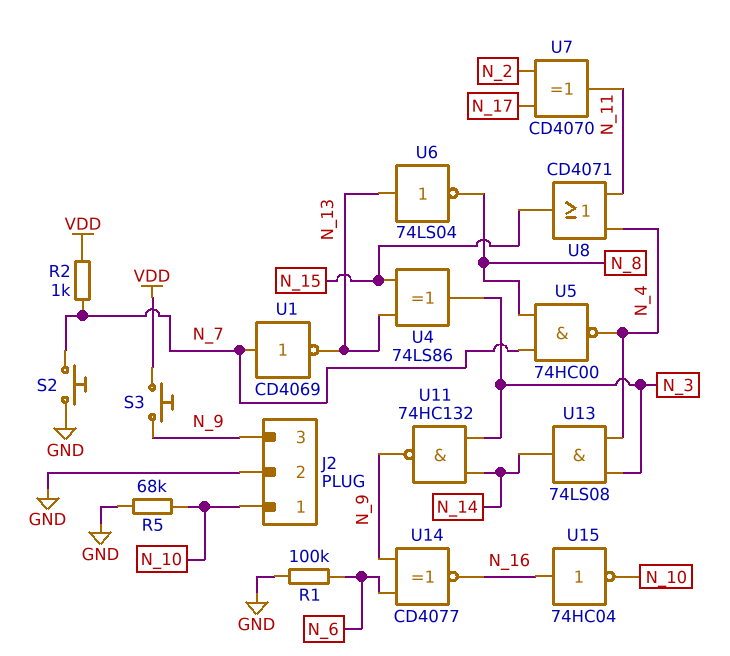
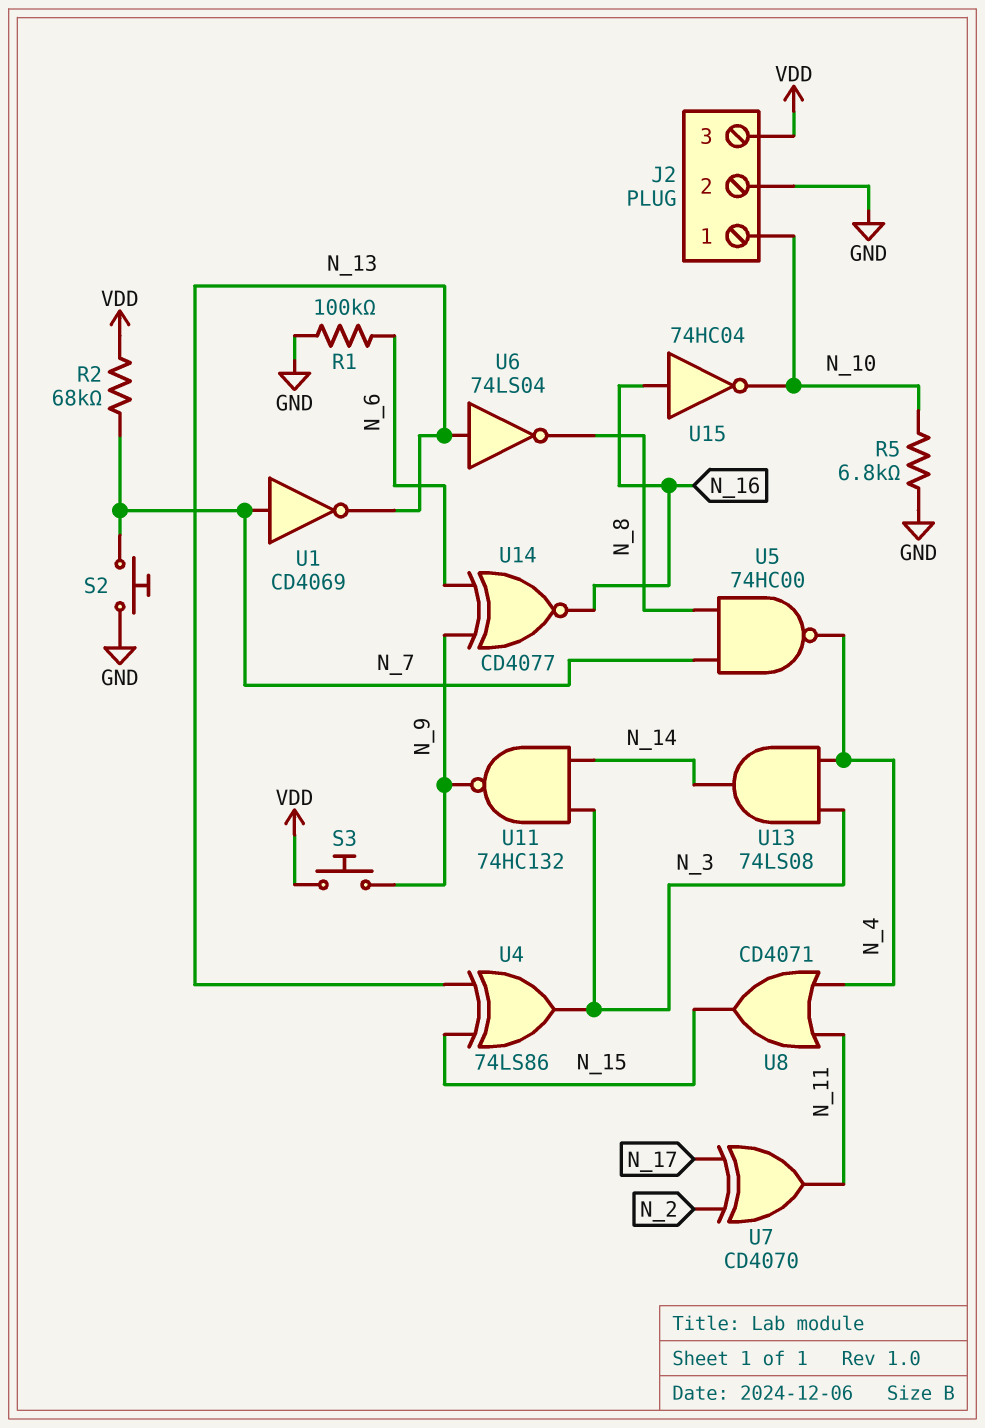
J2 pin 3: N_9 -> VDD
R2: 1k (N_7, VDD) -> 68k (N_7, VDD)
R5: 68k (GND, N_10) -> 6.8k (GND, N_10)

